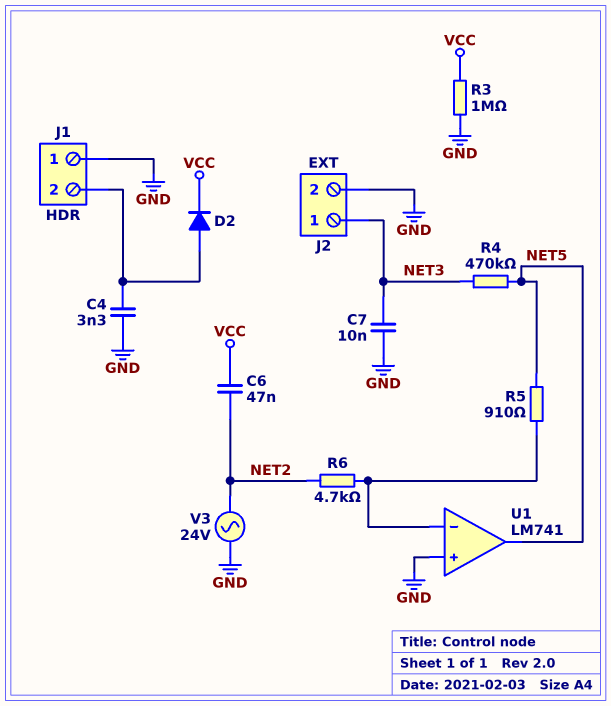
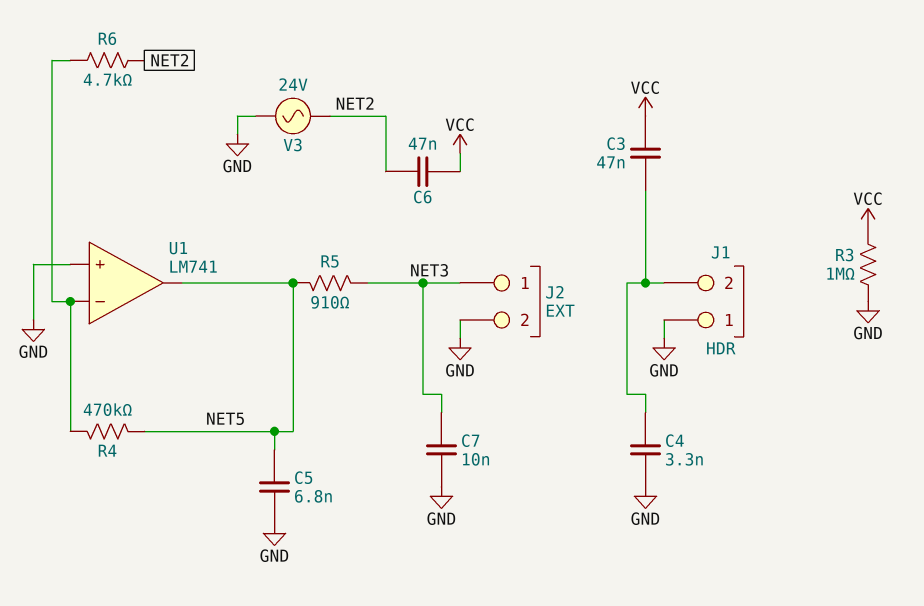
C3: none -> 47nF (J1/2, VCC)
C5: none -> 6.8nF (GND, NET5)
D2: diode (A J1/2, K VCC) -> none
R4: 470k (NET3, NET5) -> 470k (NET5, U1/in-)
R5: 910 (NET5, U1/in-) -> 910 (NET3, NET5)

